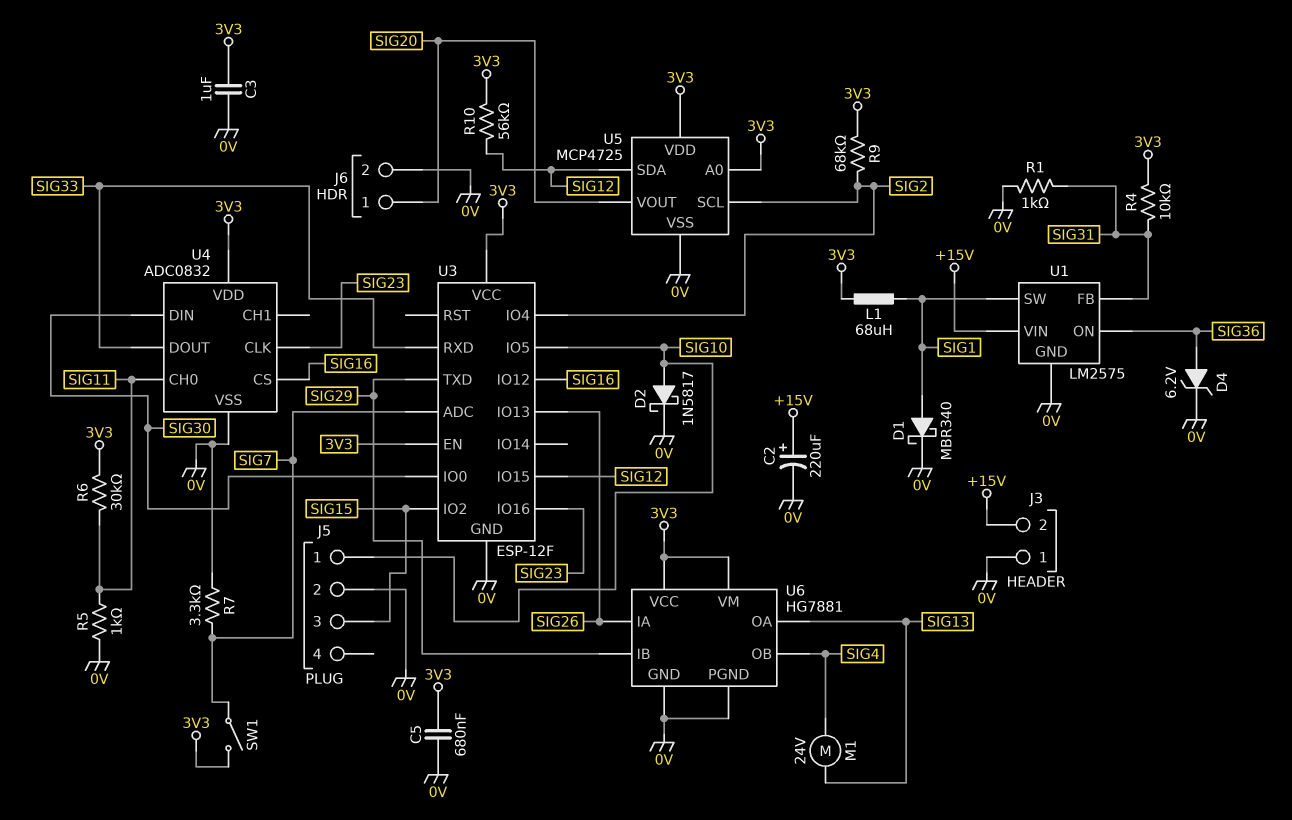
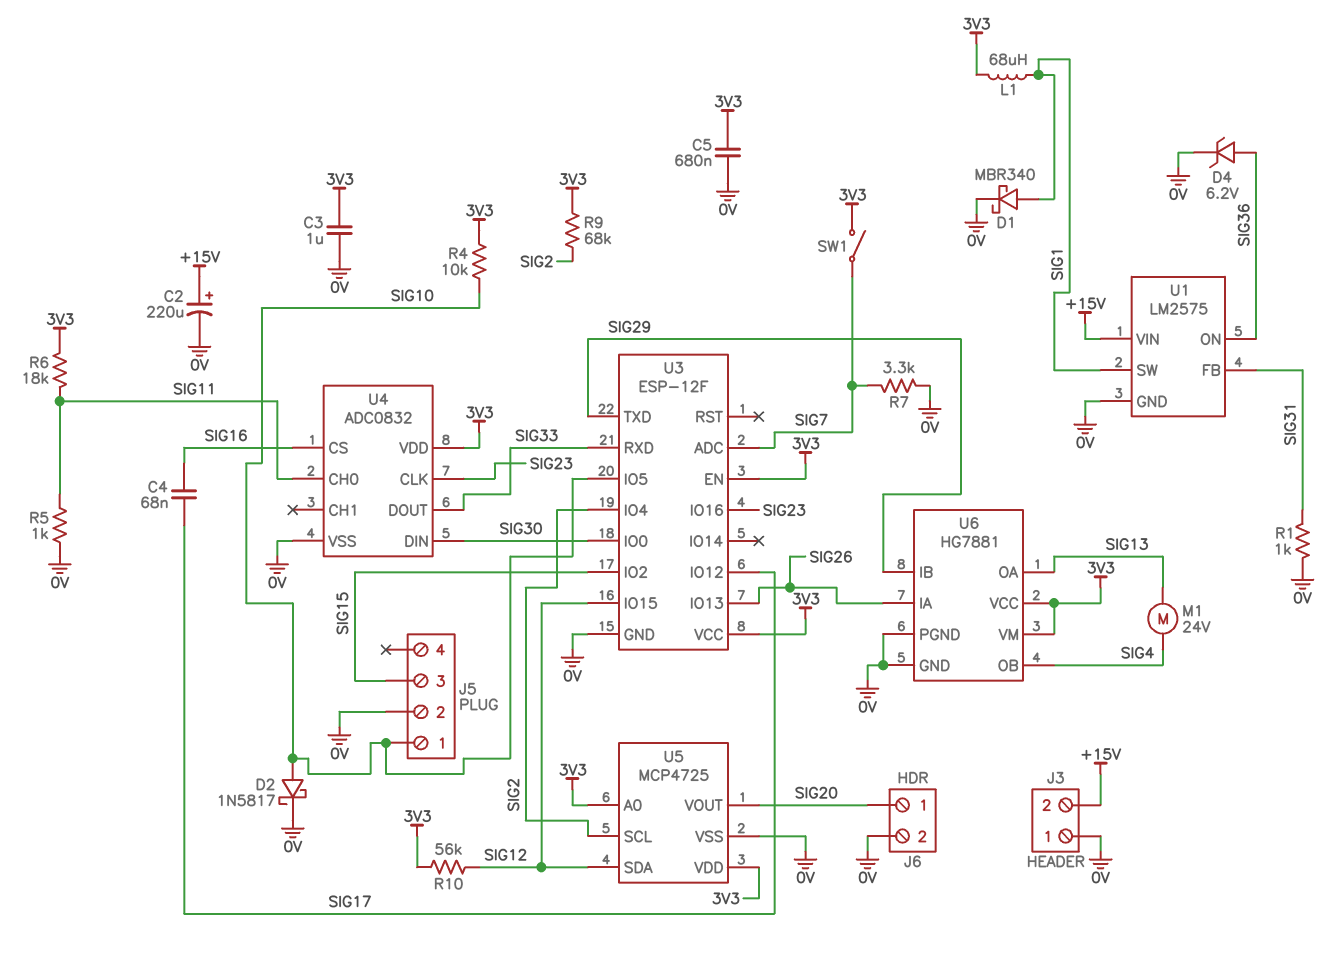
C4: none -> 68nF (SIG16, SIG17)
R4: 10k (3V3, SIG31) -> 10k (3V3, SIG10)
R6: 30k (3V3, SIG11) -> 18k (3V3, SIG11)
U3 pin IO12: SIG16 -> SIG17

